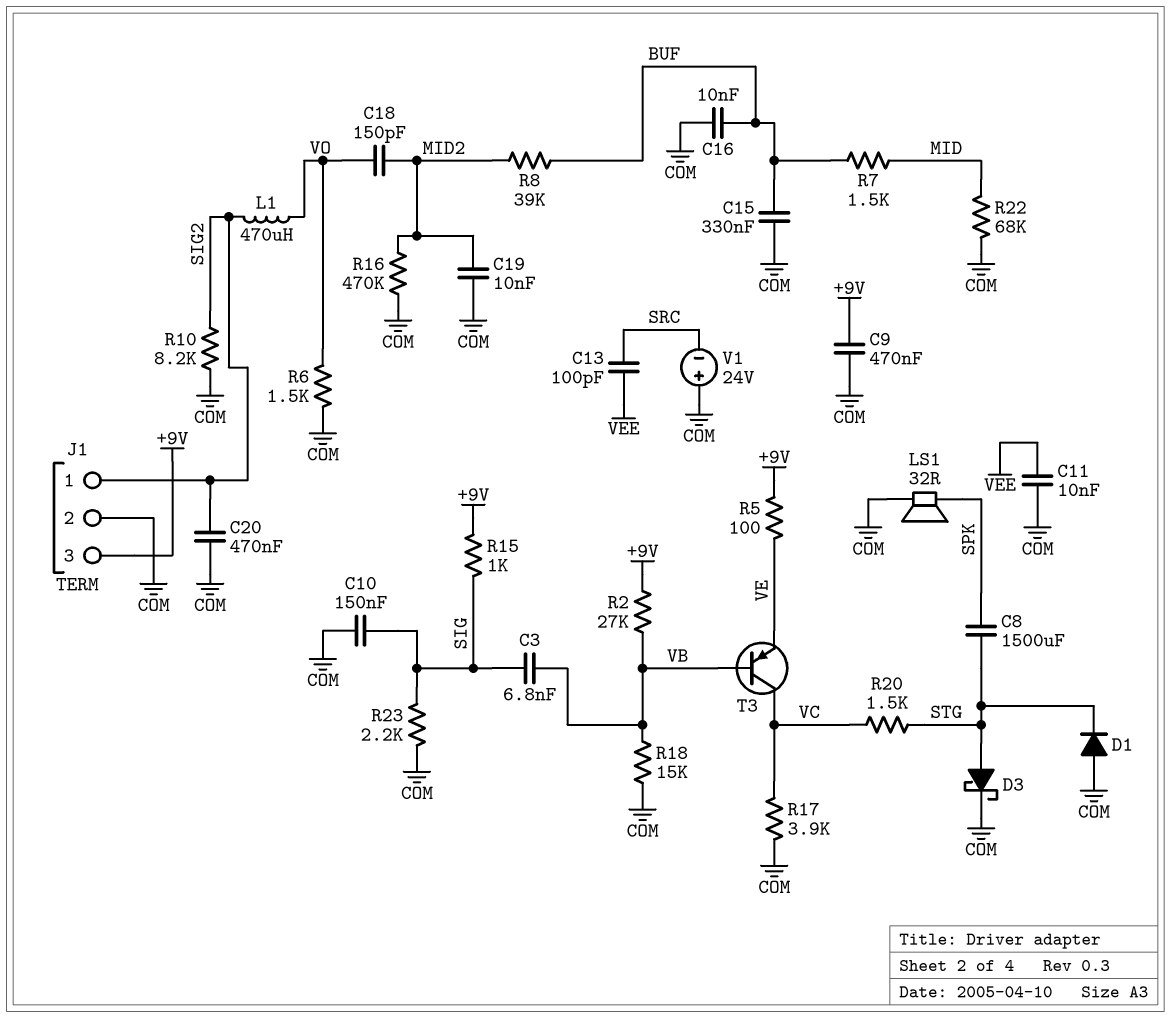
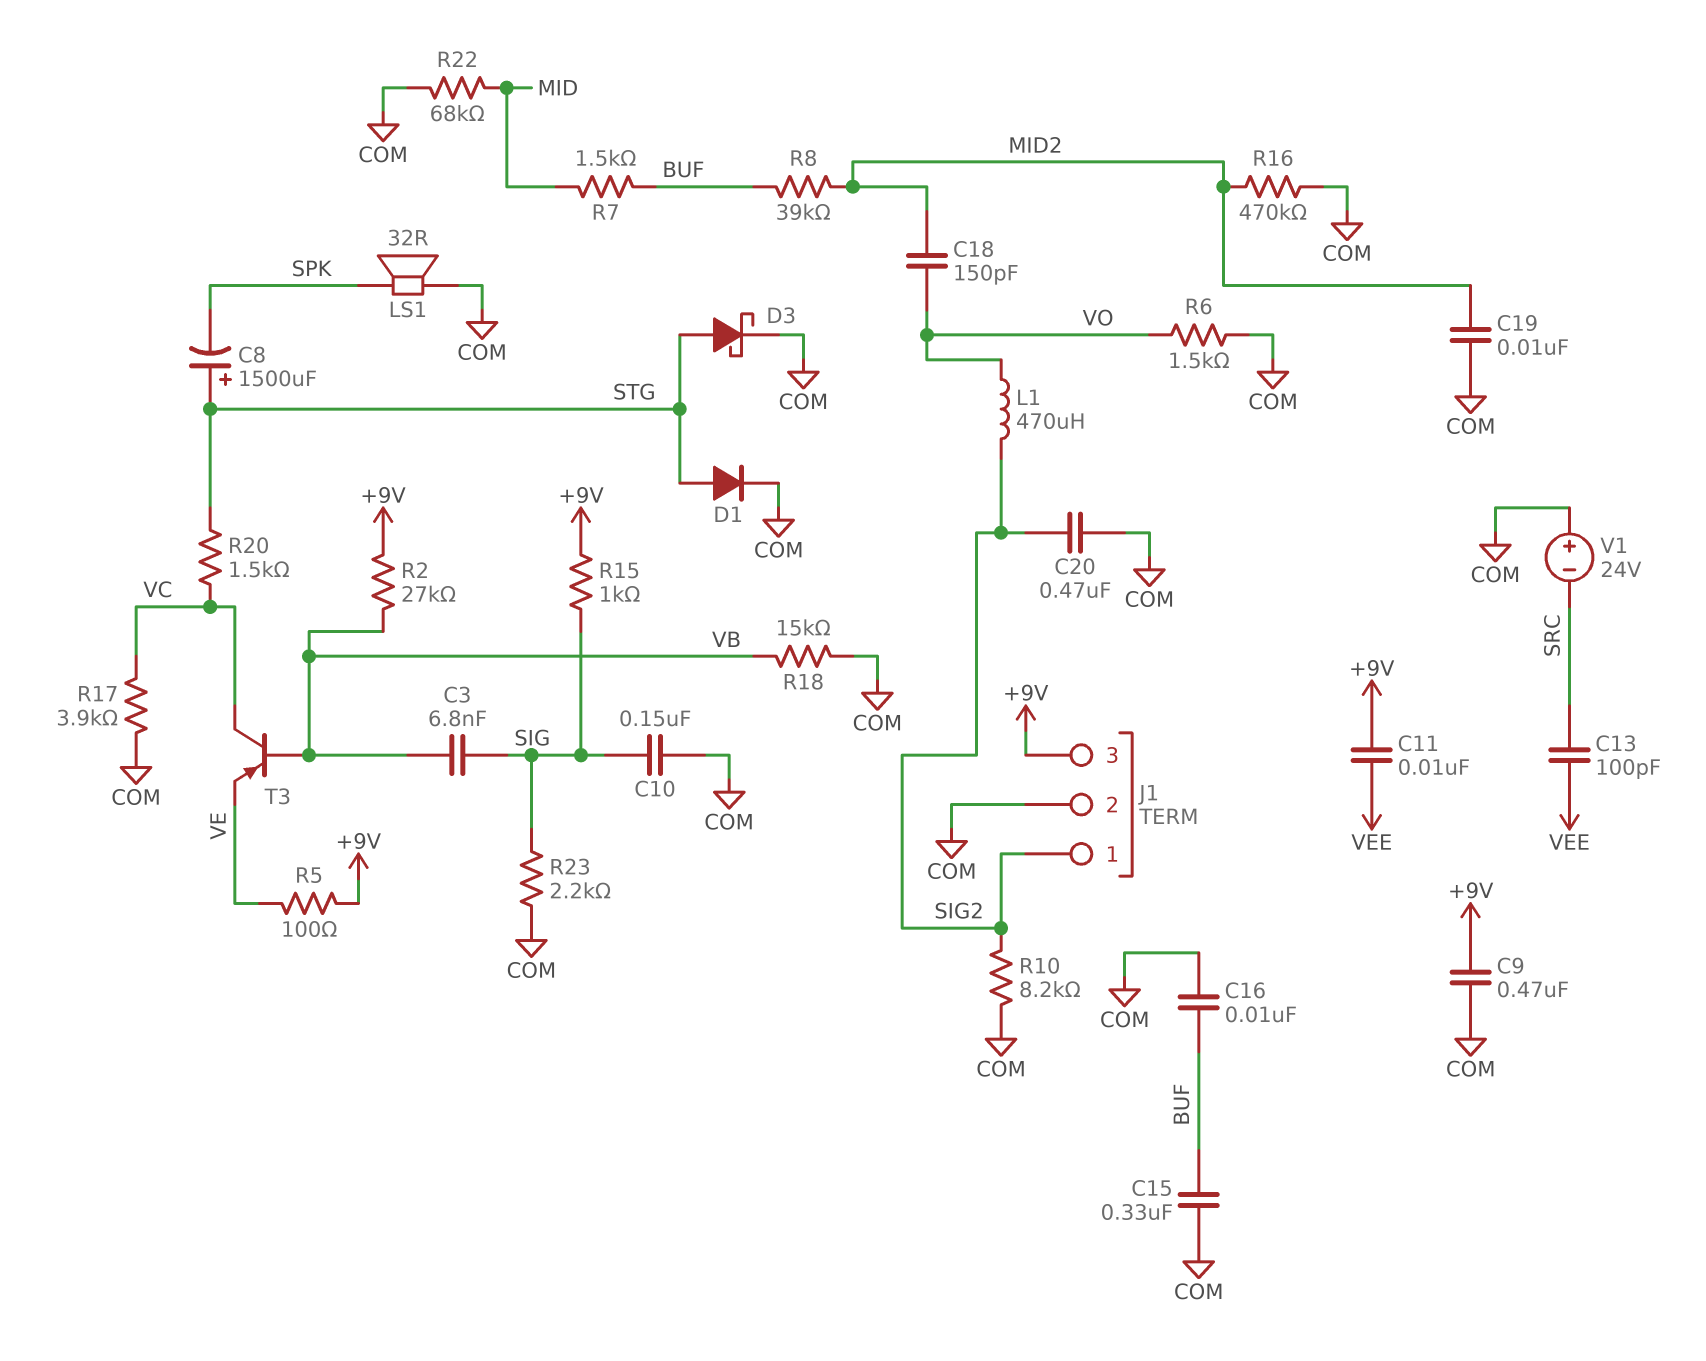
C8: 1500uF (SPK, STG) -> 1500uF (plus STG, minus SPK)
C11: 10nF (COM, VEE) -> 10nF (+9V, VEE)
D1: diode (A COM, K STG) -> diode (A STG, K COM)

